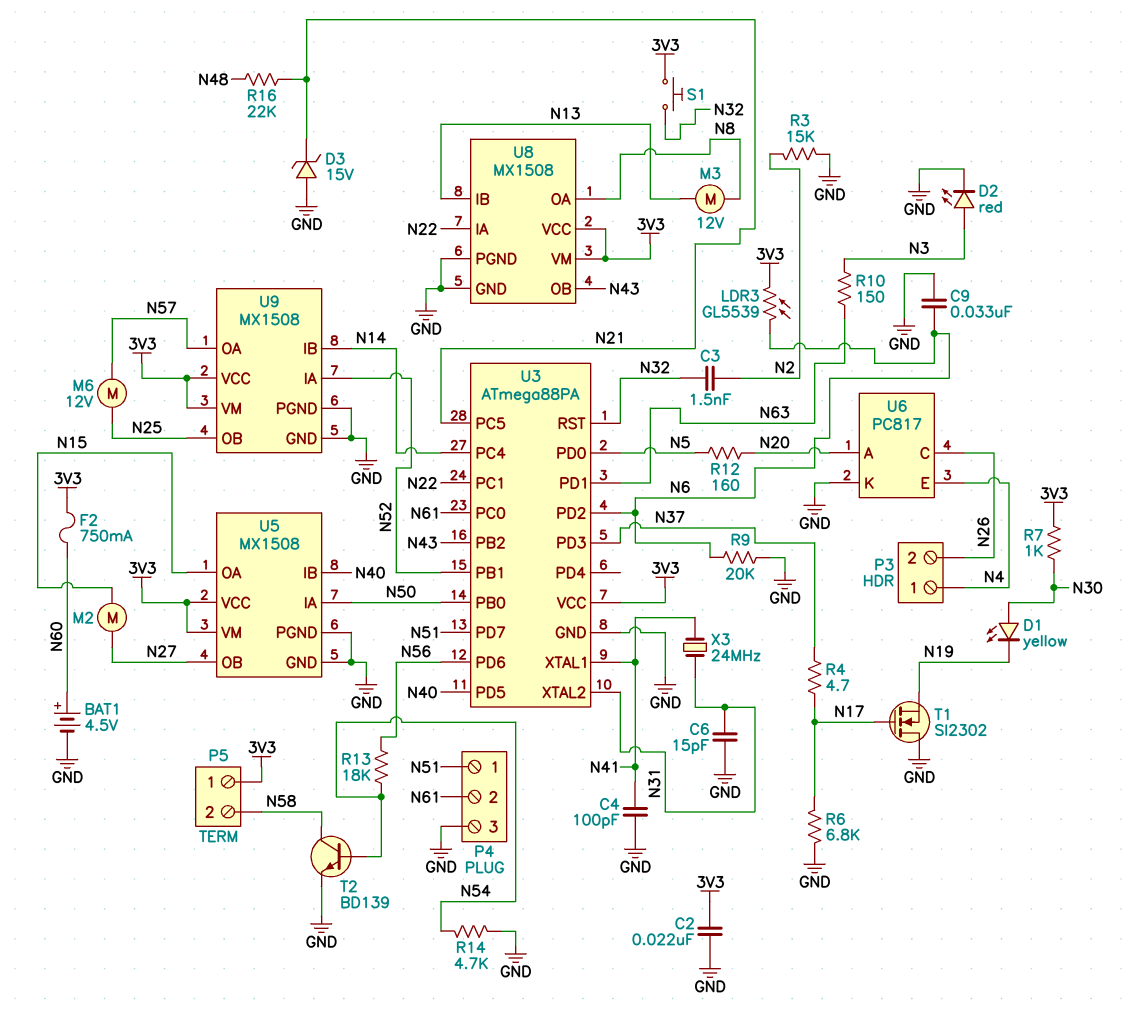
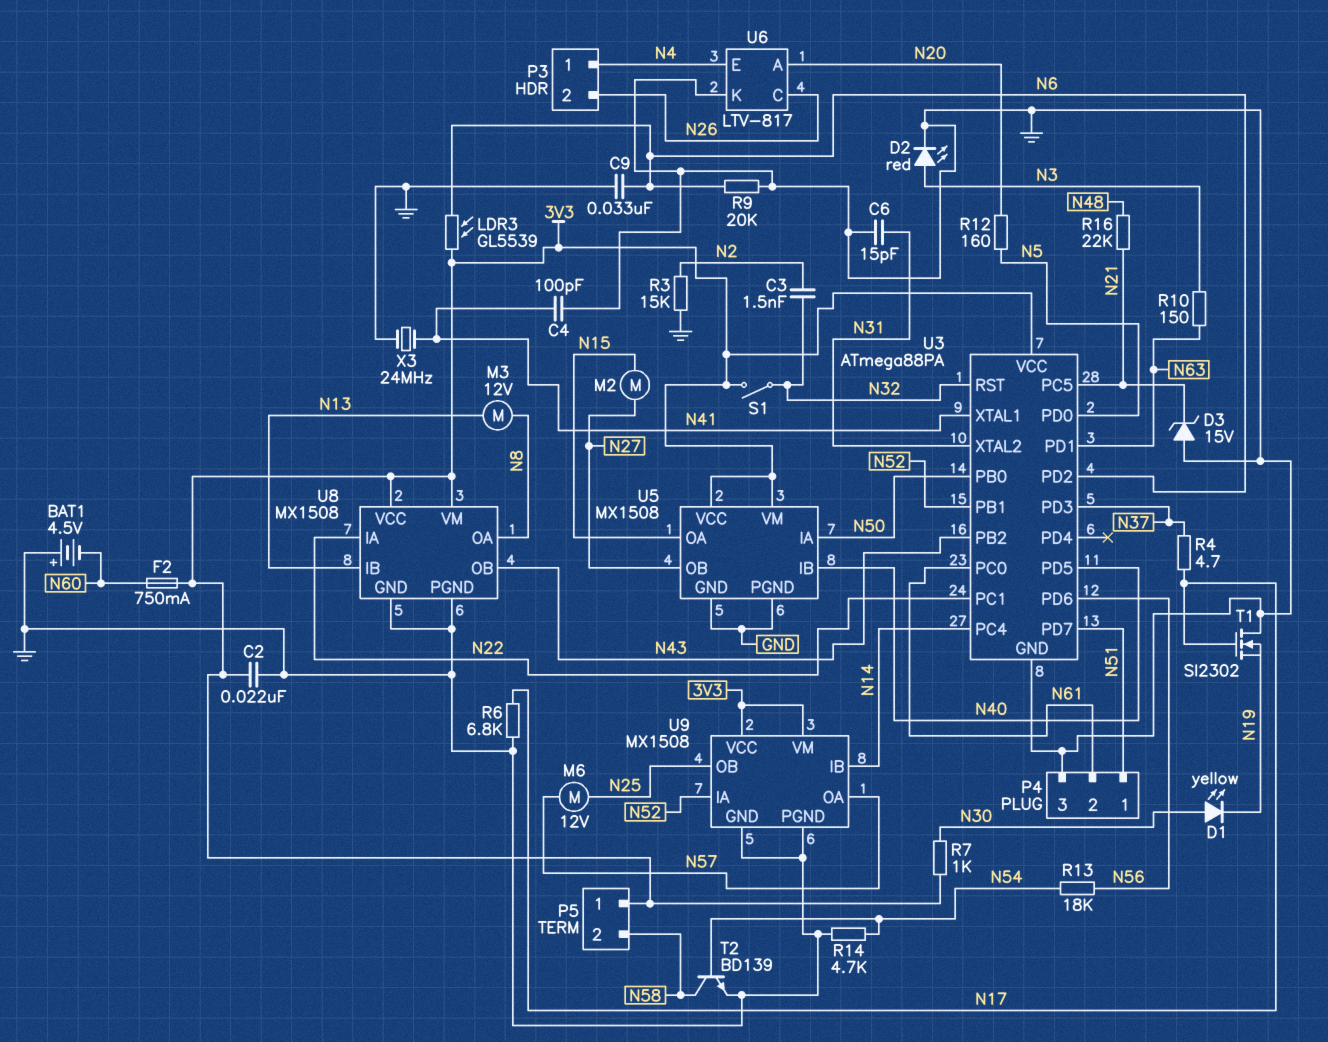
BAT1: 4.5V (plus N60, minus GND) -> 4.5V (plus GND, minus N60)
S1: button (3V3, N32) -> switch (3V3, N32)
U6: PC817 -> LTV-817
X3: 24MHz (N31, N41) -> 24MHz (GND, N41)

